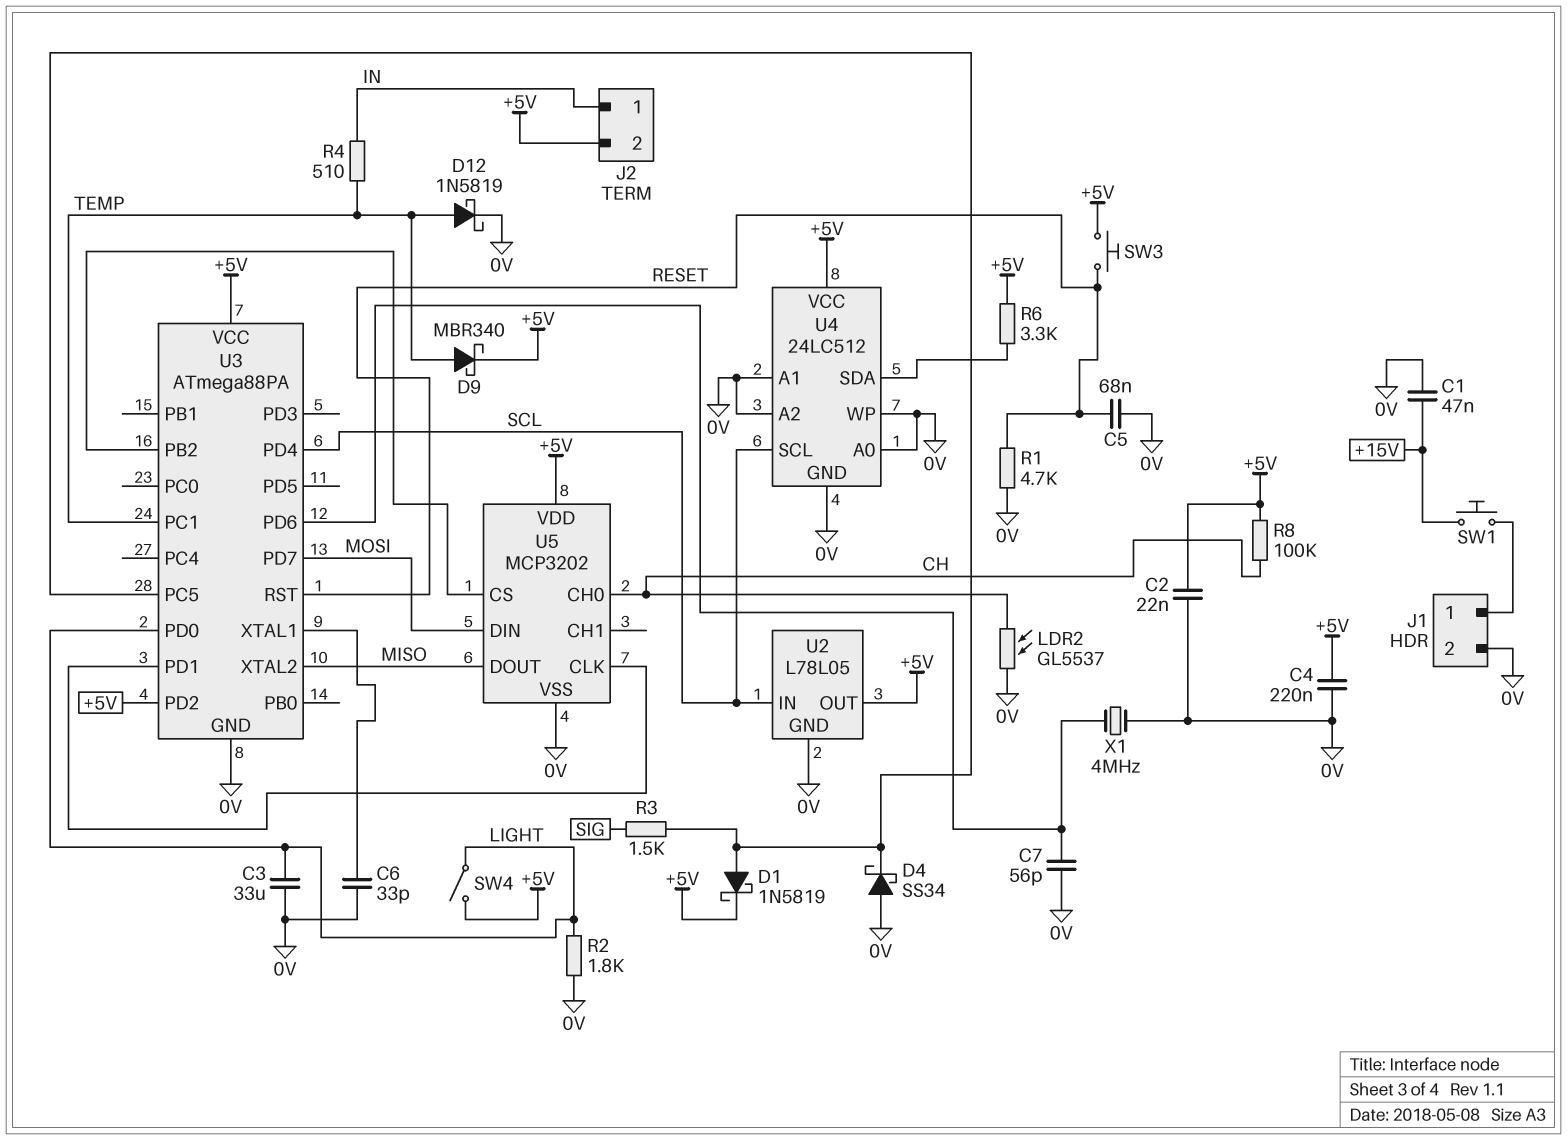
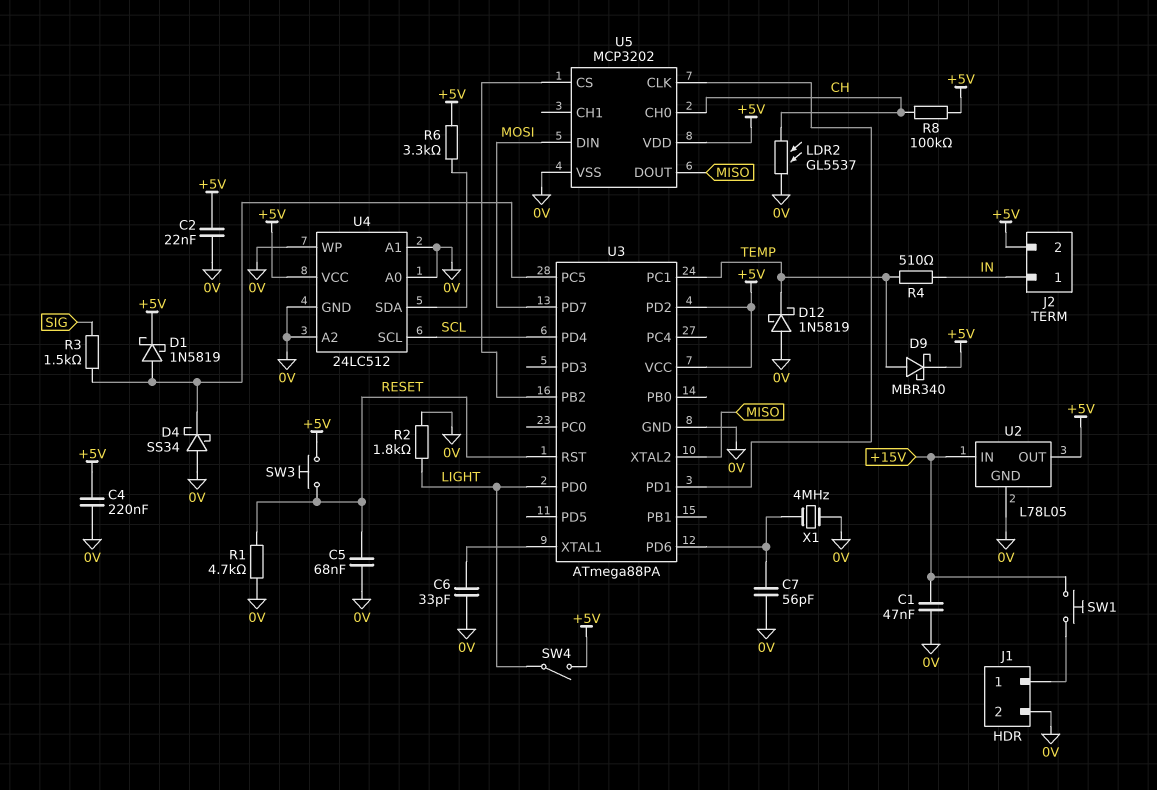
C3: 33uF (0V, LIGHT) -> none
D12: schottky 1N5819 (A TEMP, K 0V) -> schottky 1N5819 (A 0V, K TEMP)
U2 pin IN: SCL -> +15V

